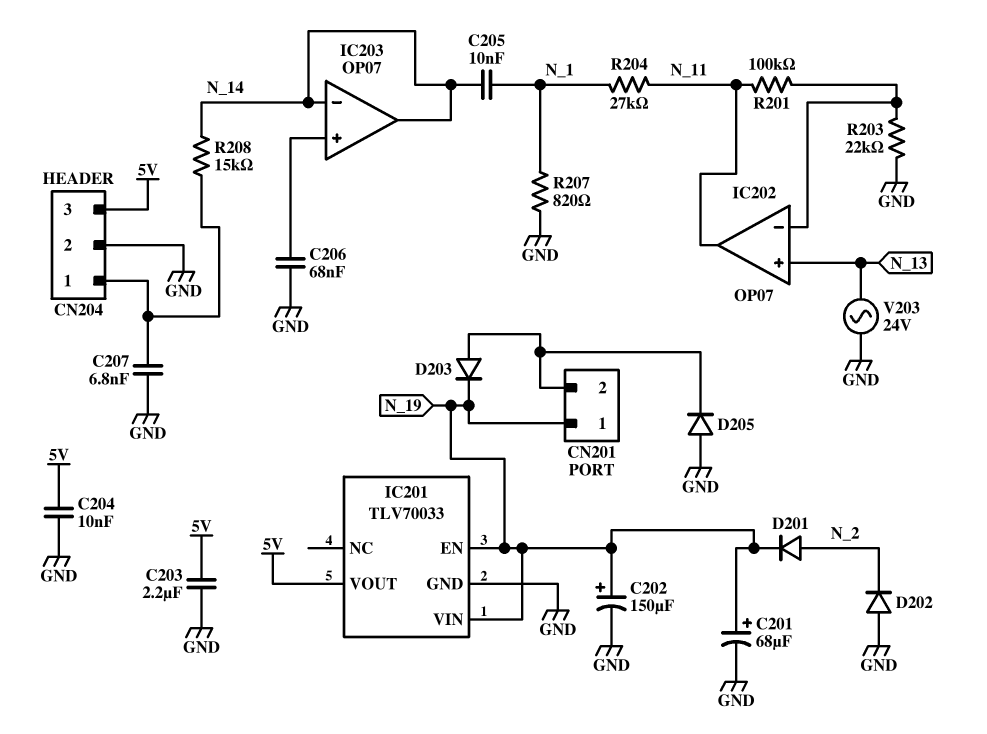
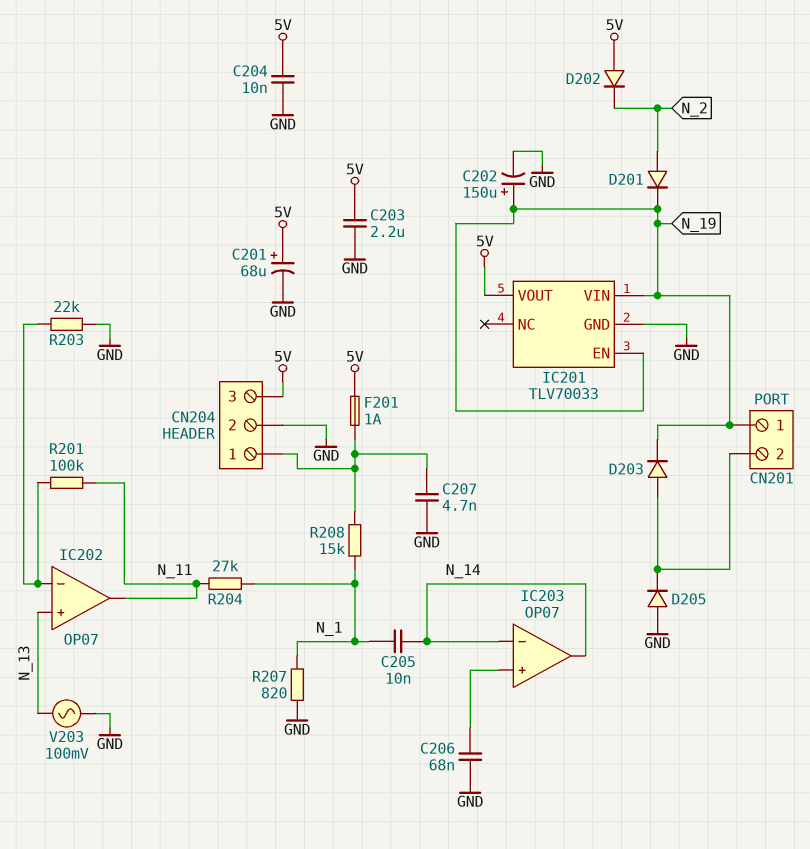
C201: 68uF (plus N_19, minus GND) -> 68uF (plus 5V, minus GND)
C207: 6.8nF (CN204/1, GND) -> 4.7nF (CN204/1, GND)
D202: diode (A GND, K N_2) -> diode (A 5V, K N_2)
F201: none -> 1A (5V, CN204/1)
R208: 15k (CN204/1, N_14) -> 15k (CN204/1, N_1)
V203: AC 24V (GND, N_13) -> AC 100mV (GND, N_13)

